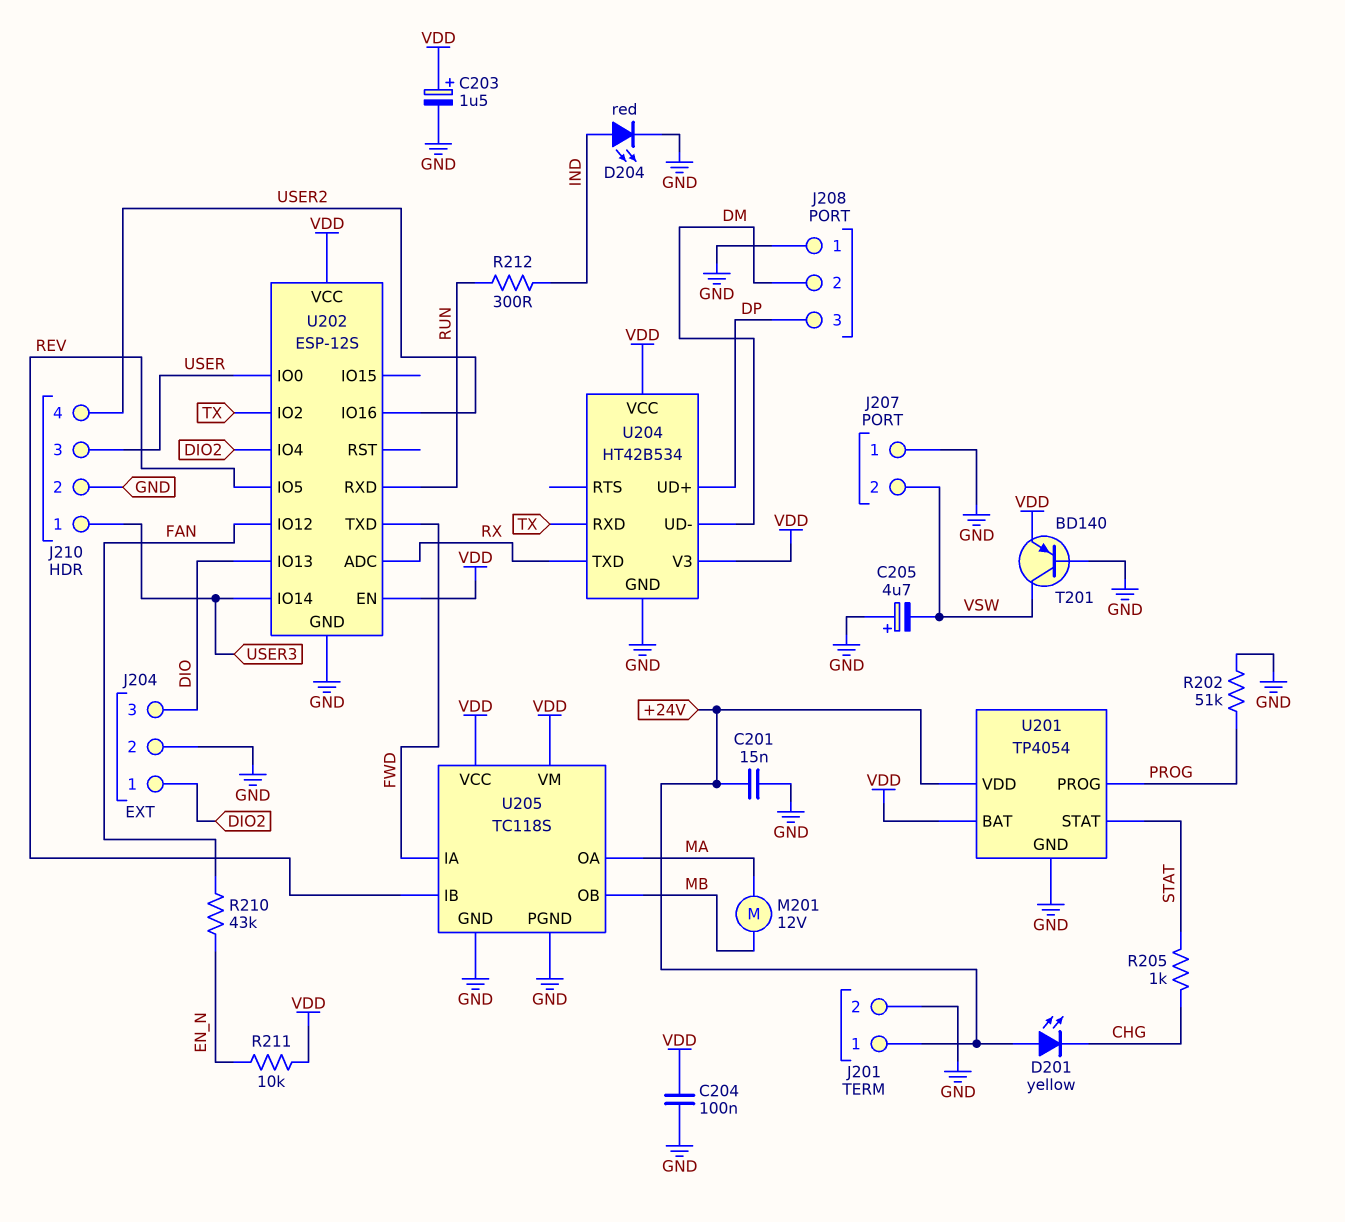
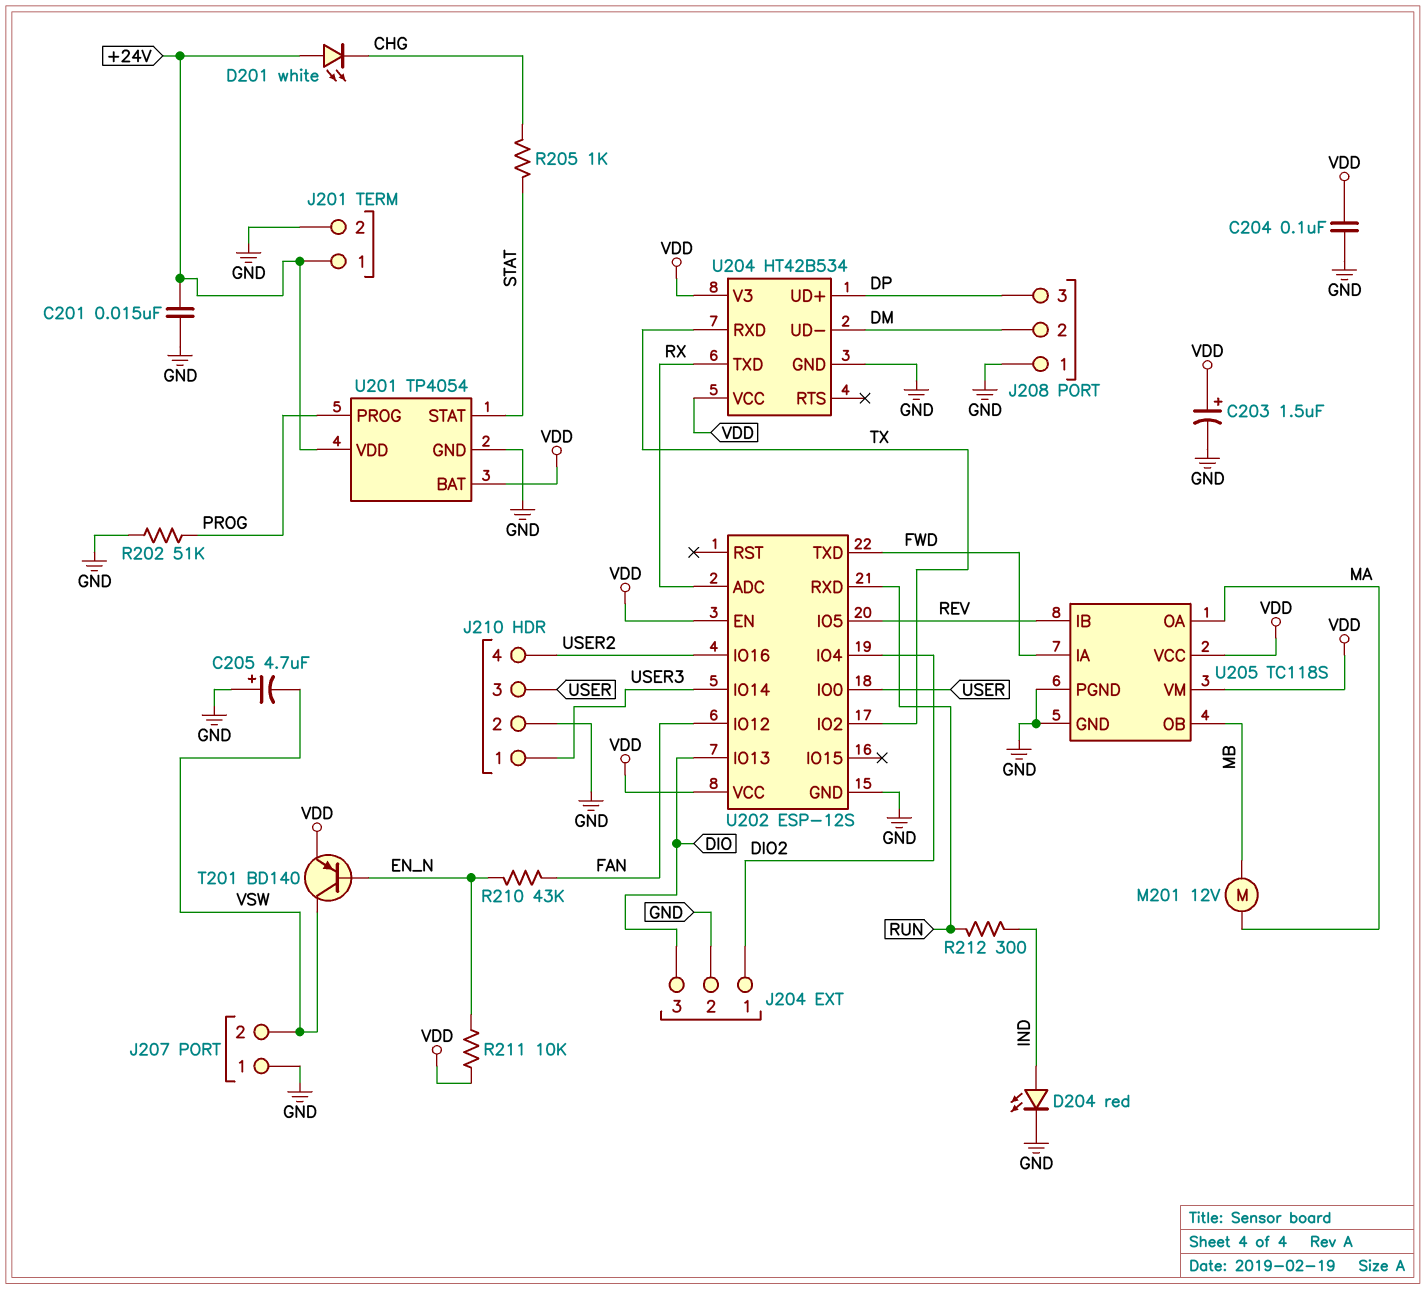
D201: LED yellow (A +24V, K CHG) -> LED white (A +24V, K CHG)
T201: PNP BD140 (B GND, C VSW, E VDD) -> PNP BD140 (B EN_N, C VSW, E VDD)

